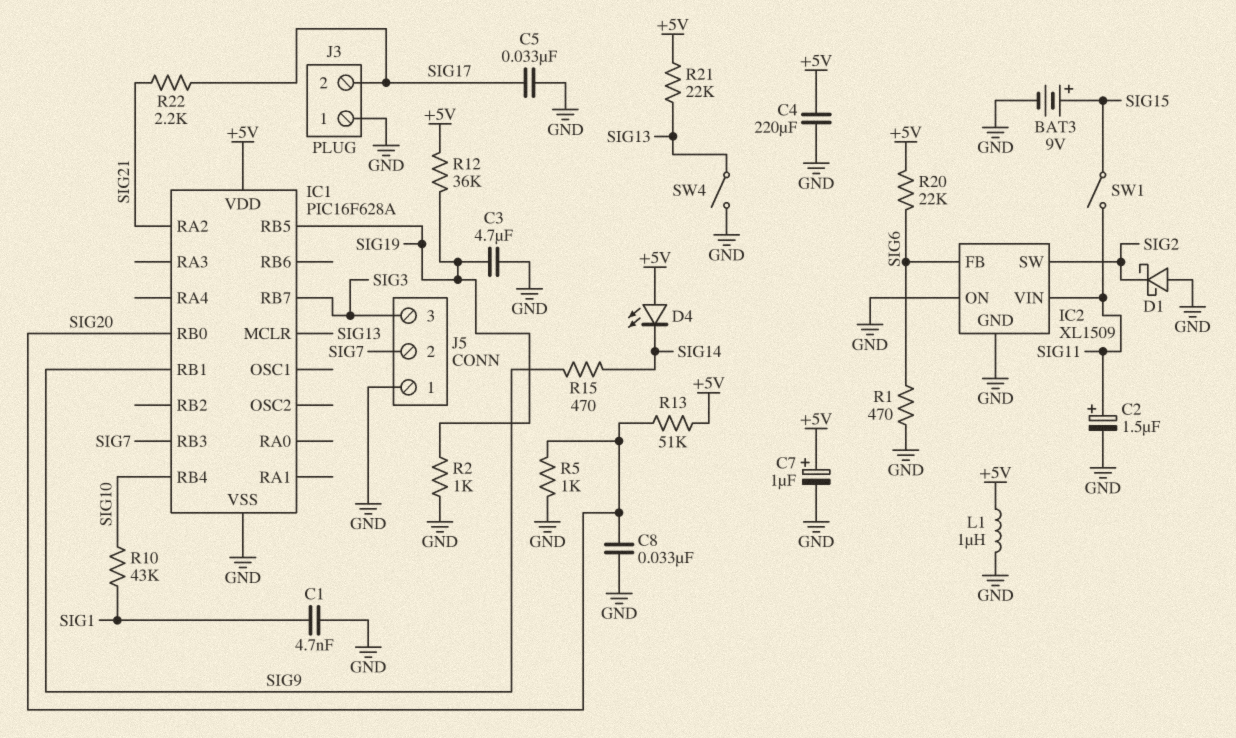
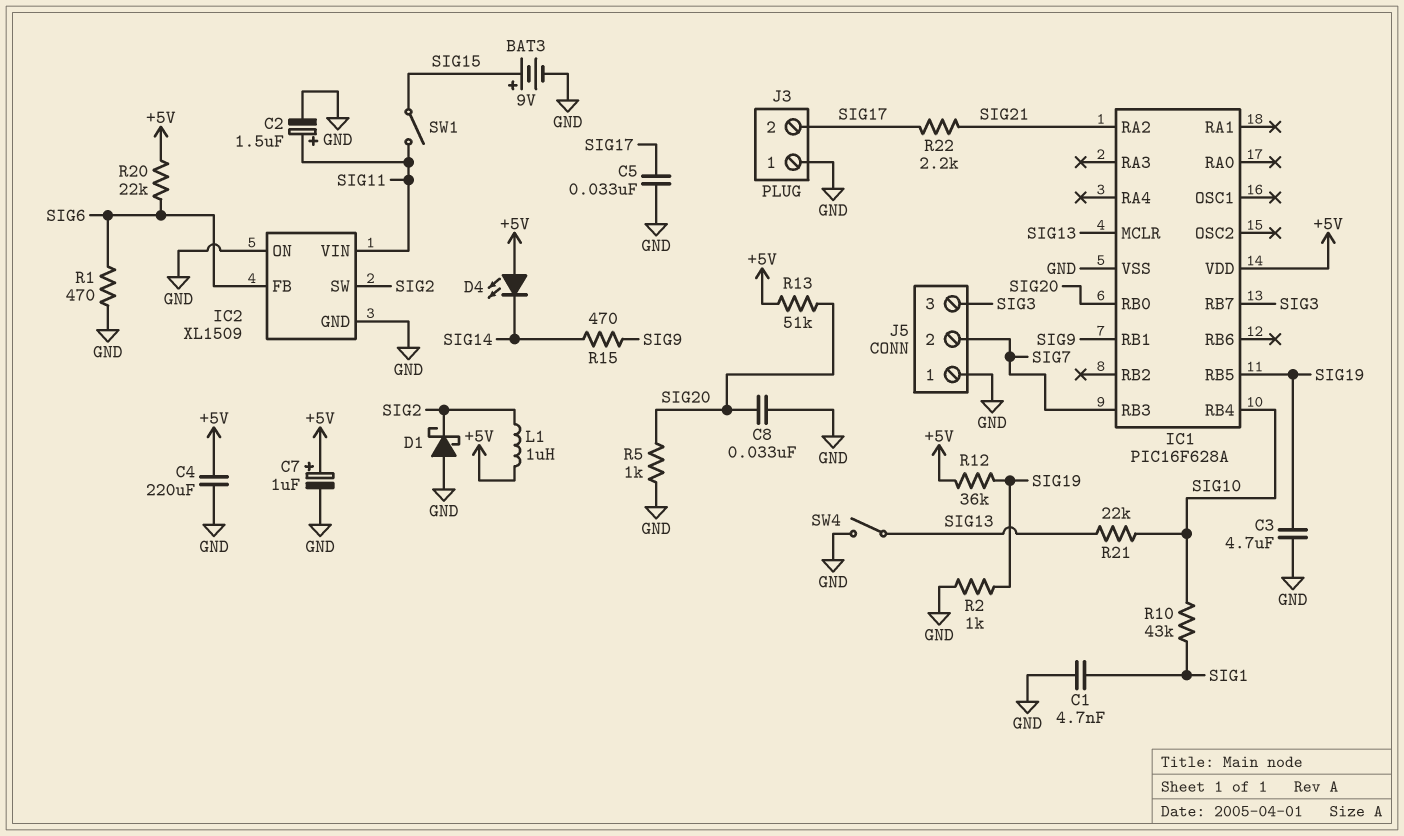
L1: 1uH (+5V, GND) -> 1uH (+5V, SIG2)
R21: 22k (+5V, SIG13) -> 22k (SIG10, SIG13)

